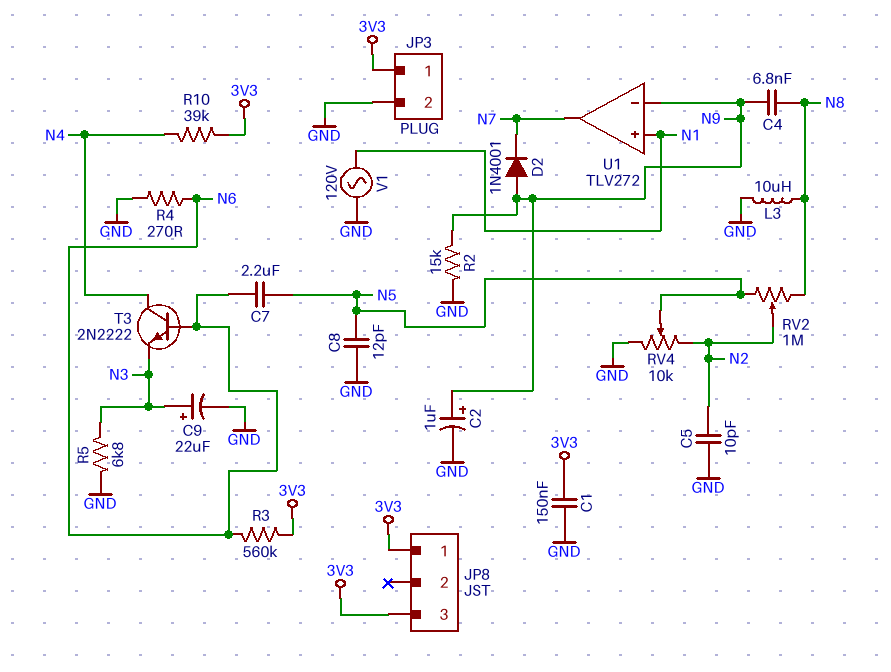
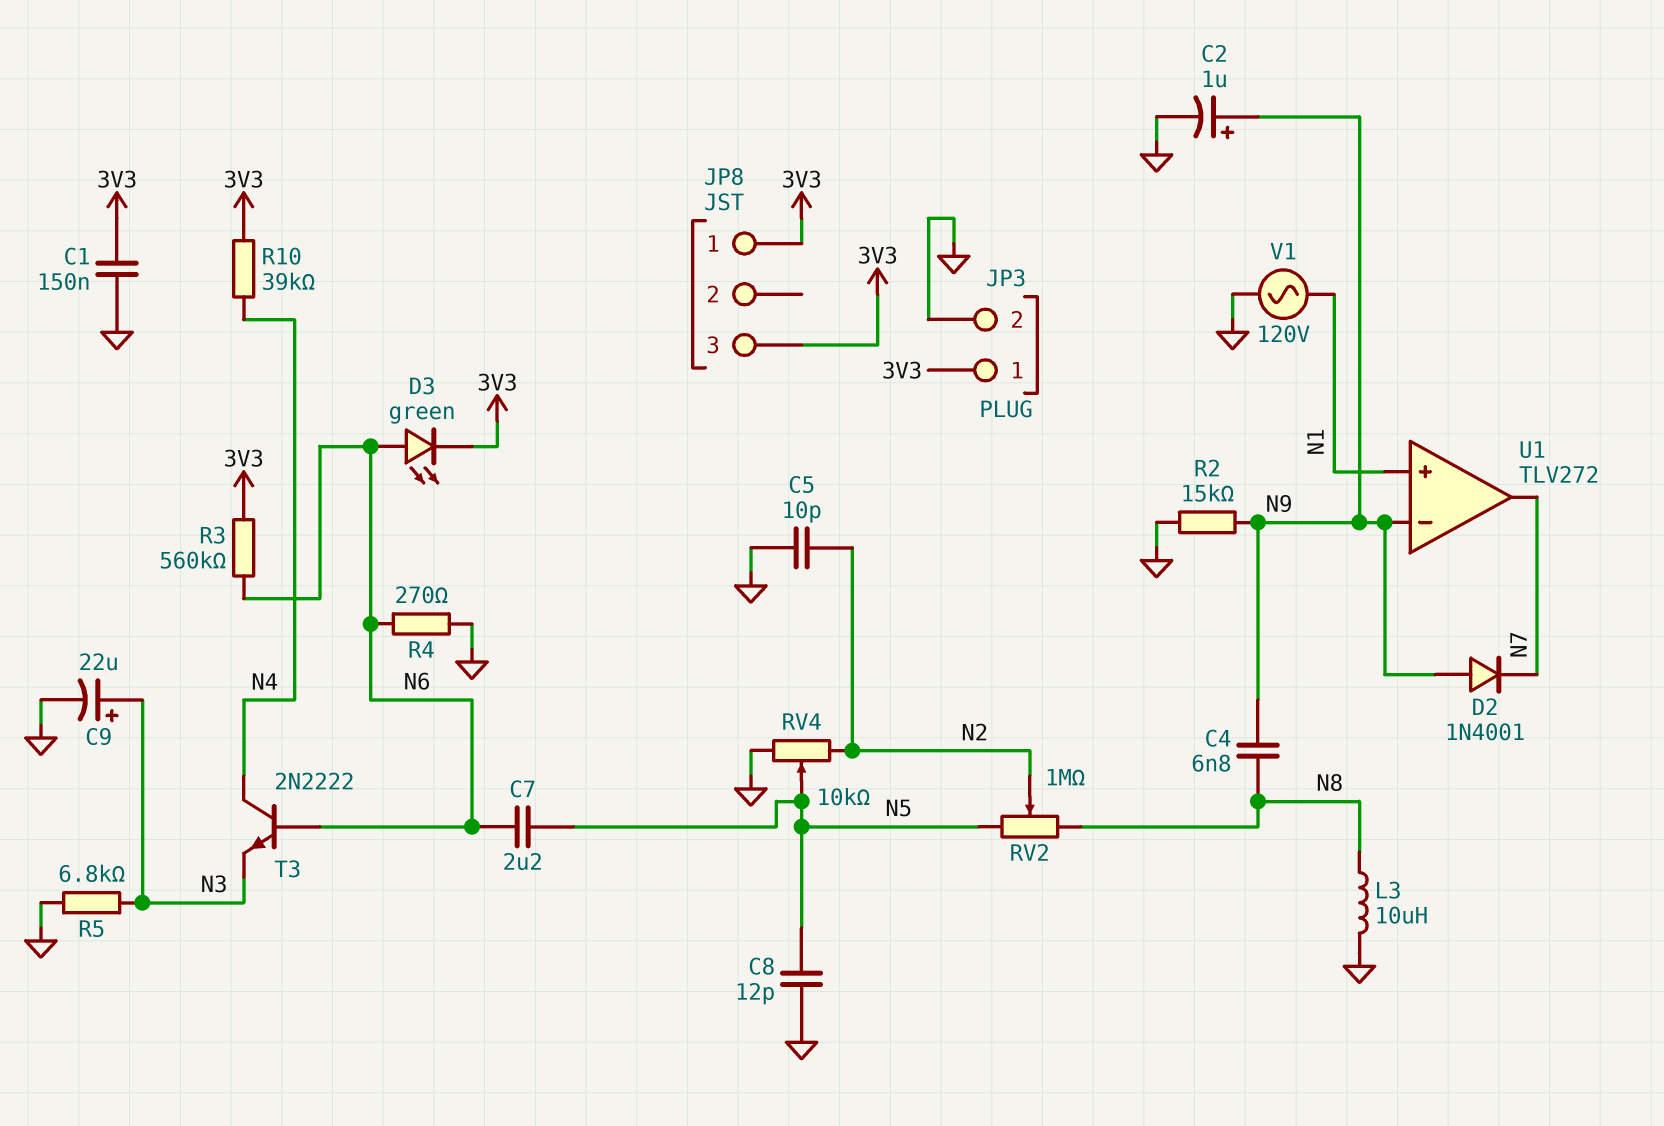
D3: none -> LED green (A N6, K 3V3)

